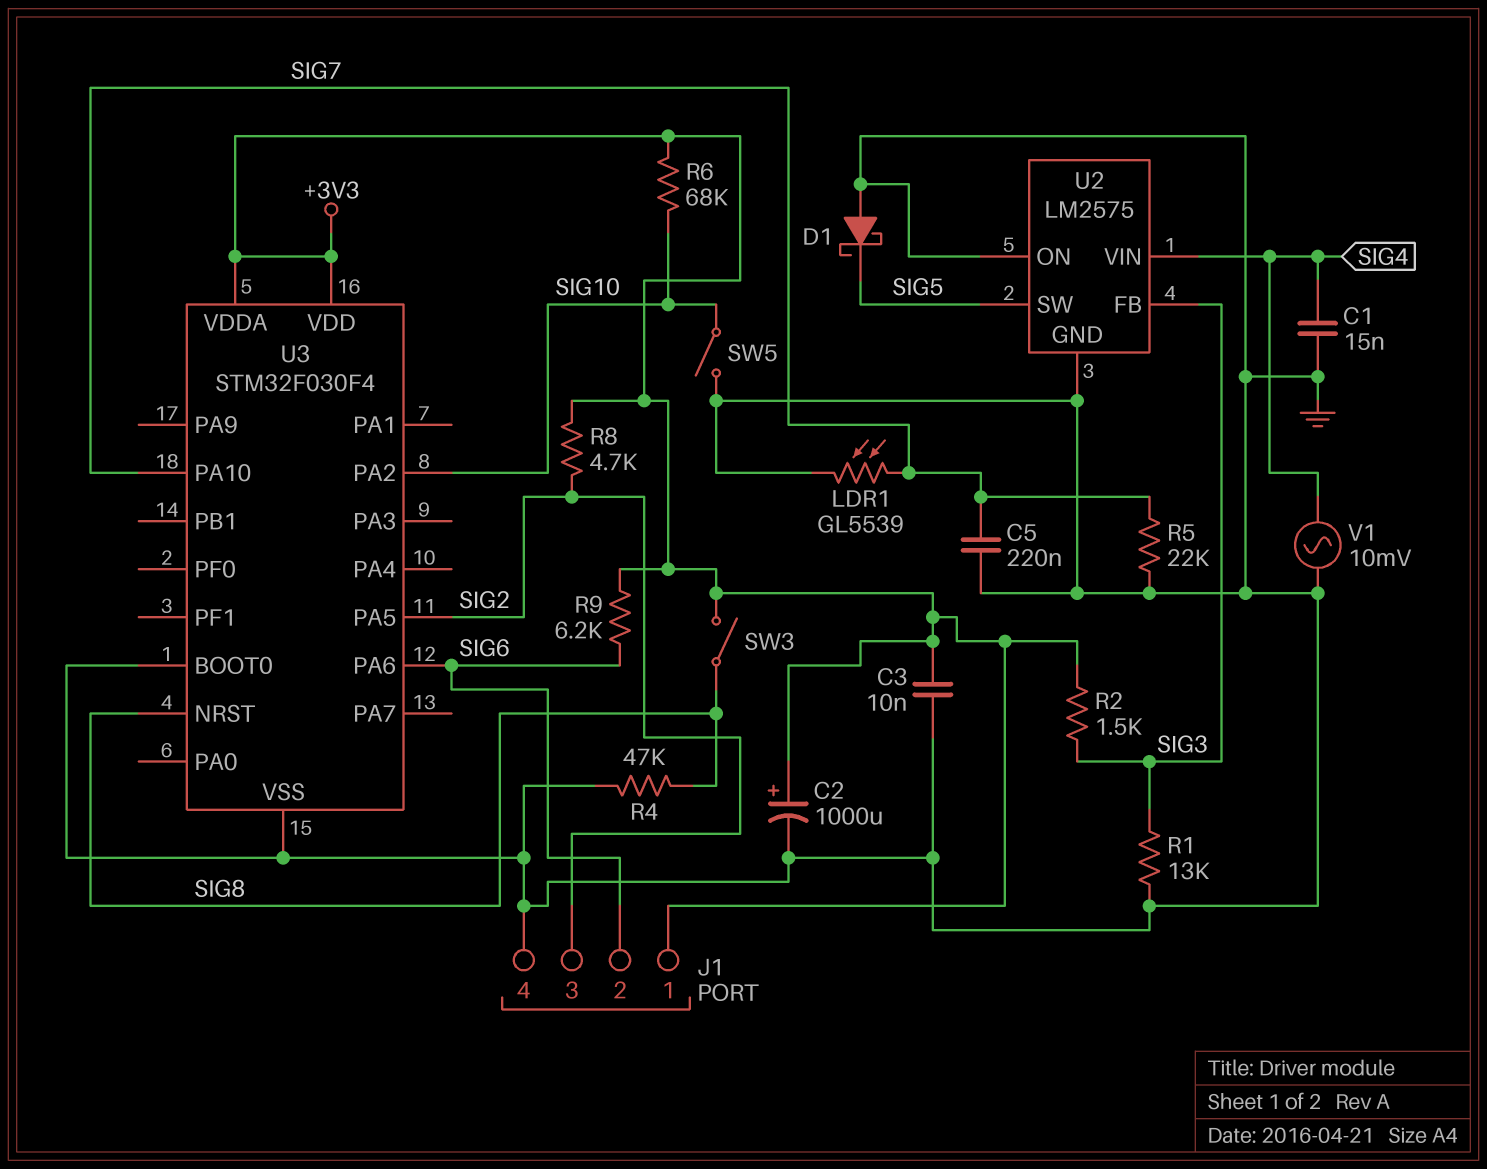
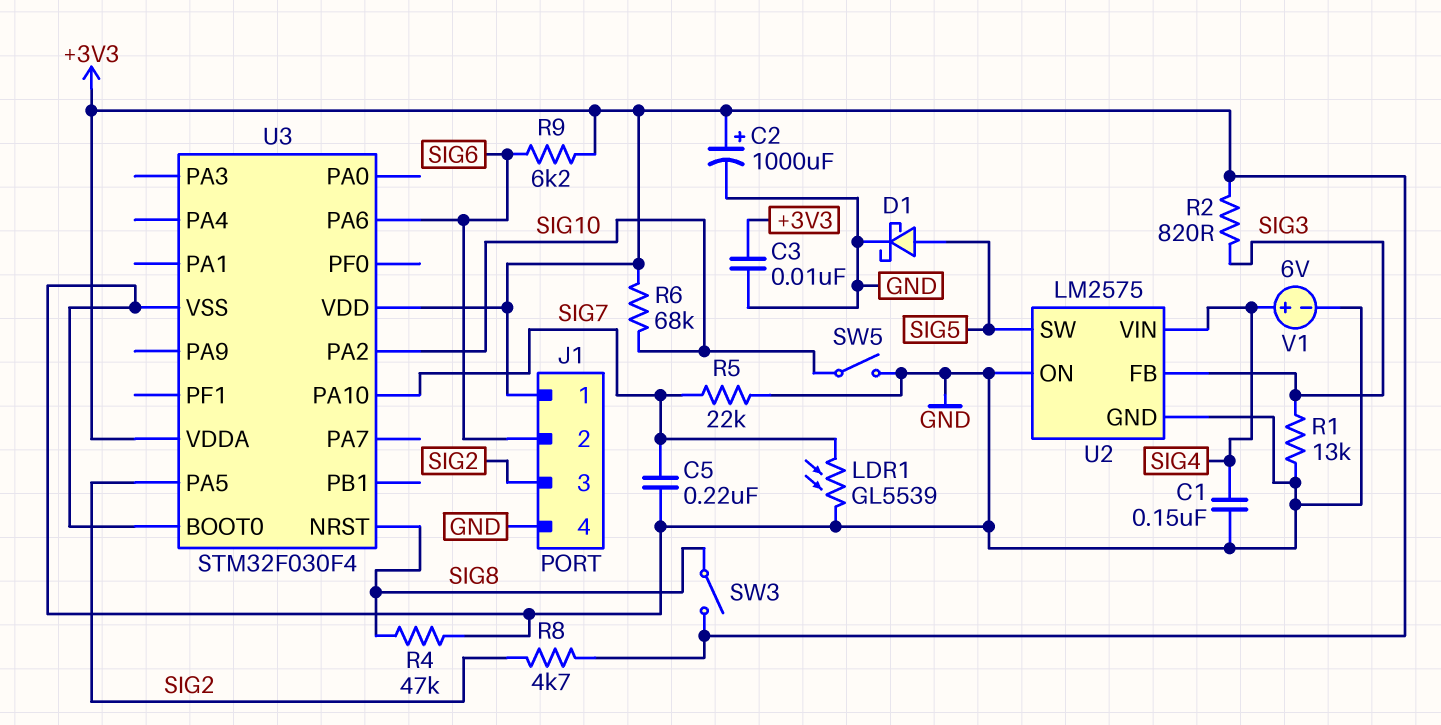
C1: 15nF (GND, SIG4) -> 150nF (GND, SIG4)
D1: schottky (A GND, K SIG5) -> schottky (A SIG5, K GND)
R2: 1.5k (+3V3, SIG3) -> 820 (+3V3, SIG3)
V1: AC 10mV (GND, SIG4) -> 6V (plus SIG4, minus GND)

